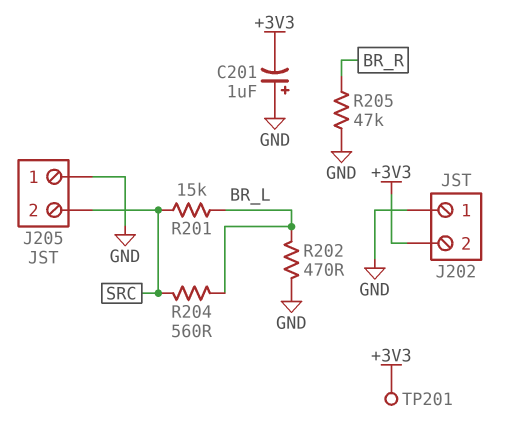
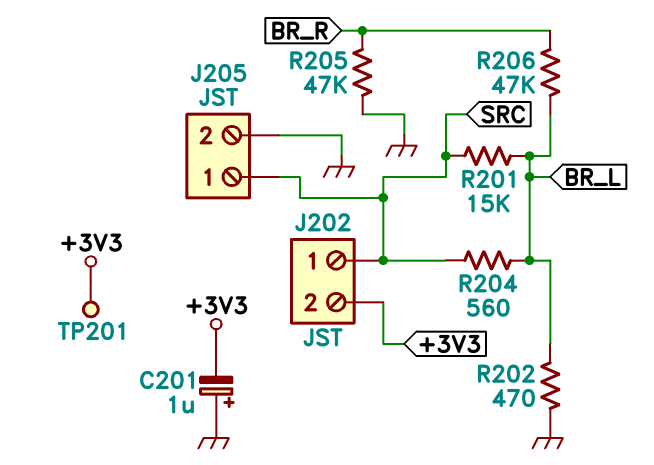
J202 pin 1: GND -> SRC
J205 pin 1: GND -> SRC
J205 pin 2: SRC -> GND
R206: none -> 47k (BR_L, BR_R)

